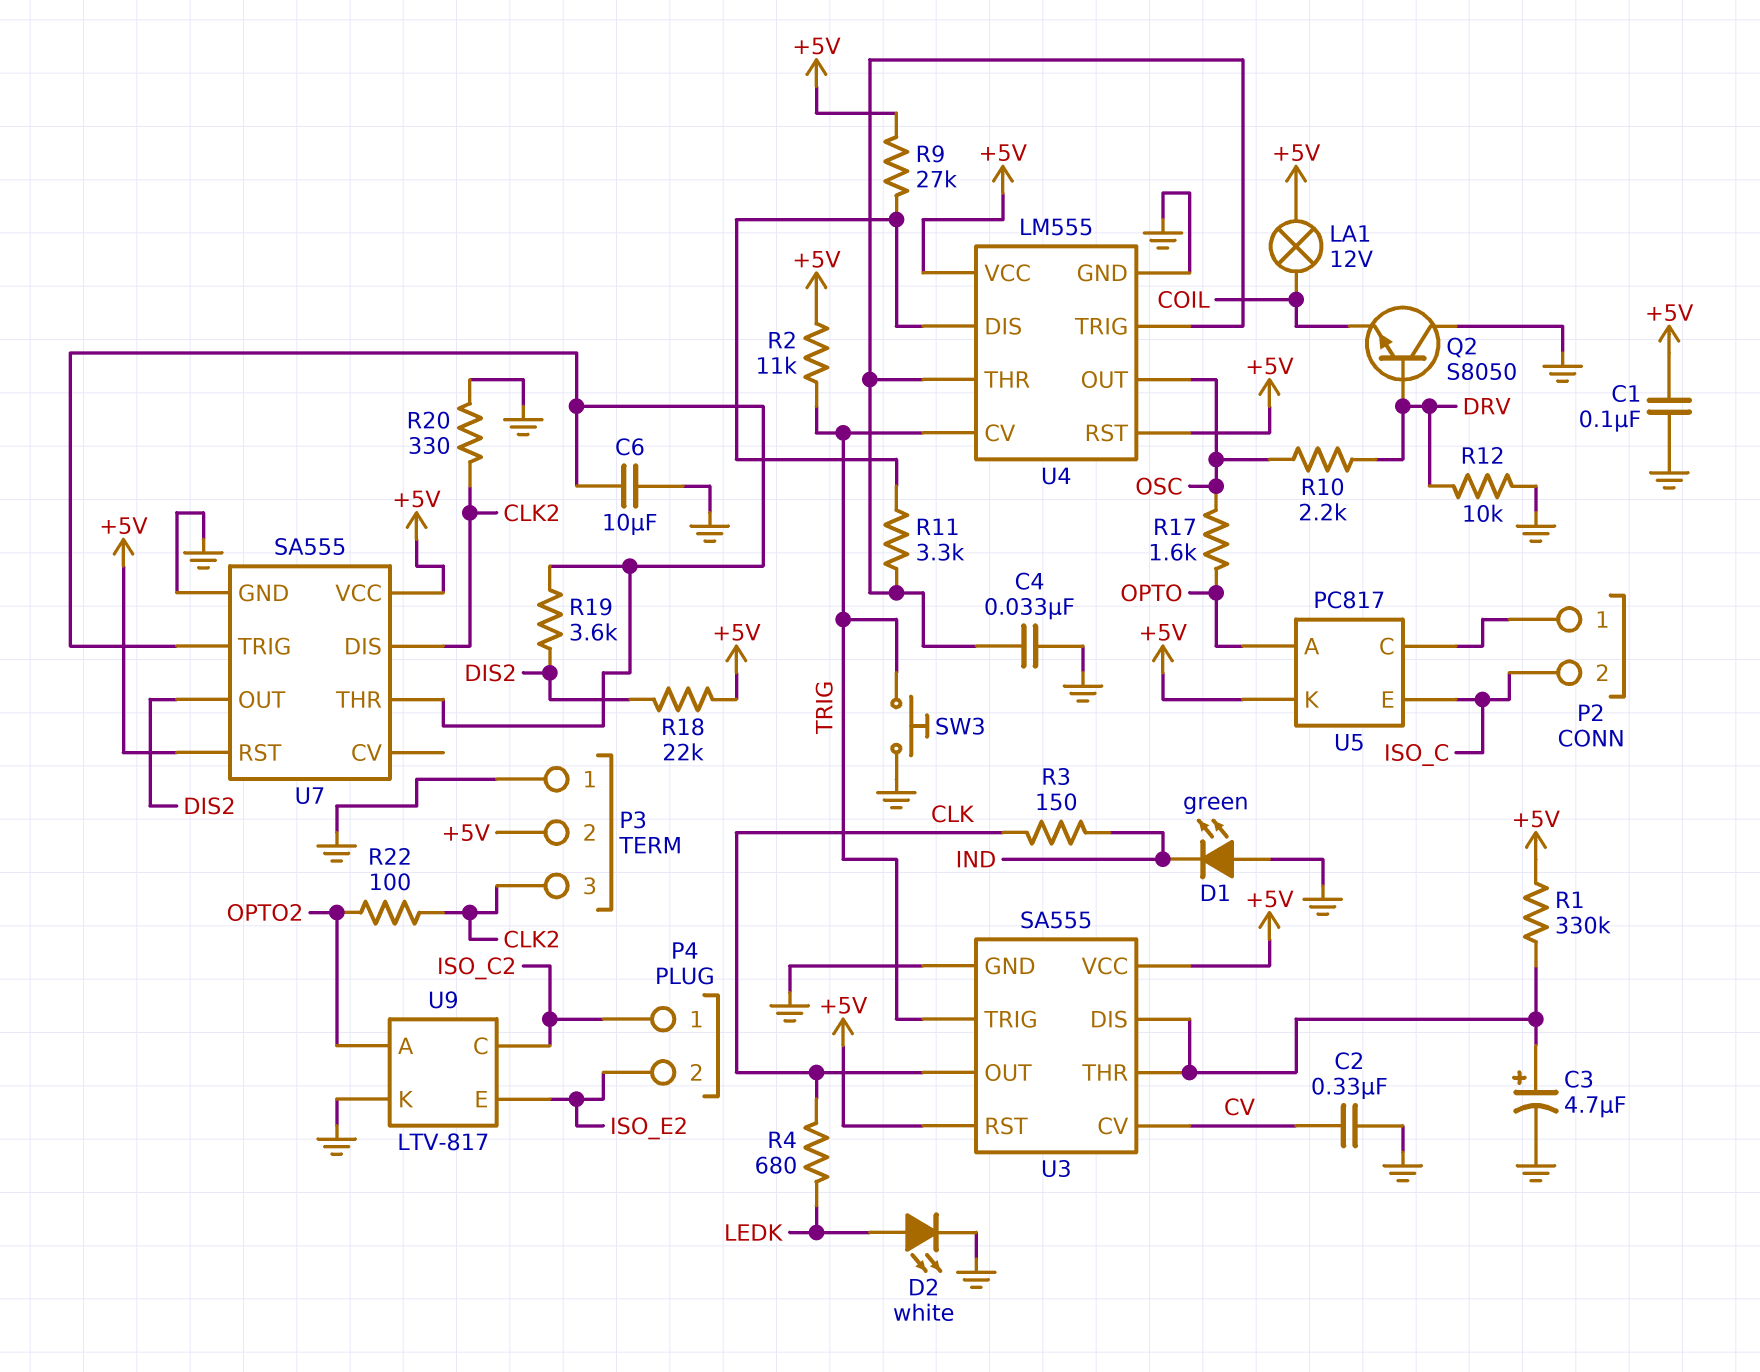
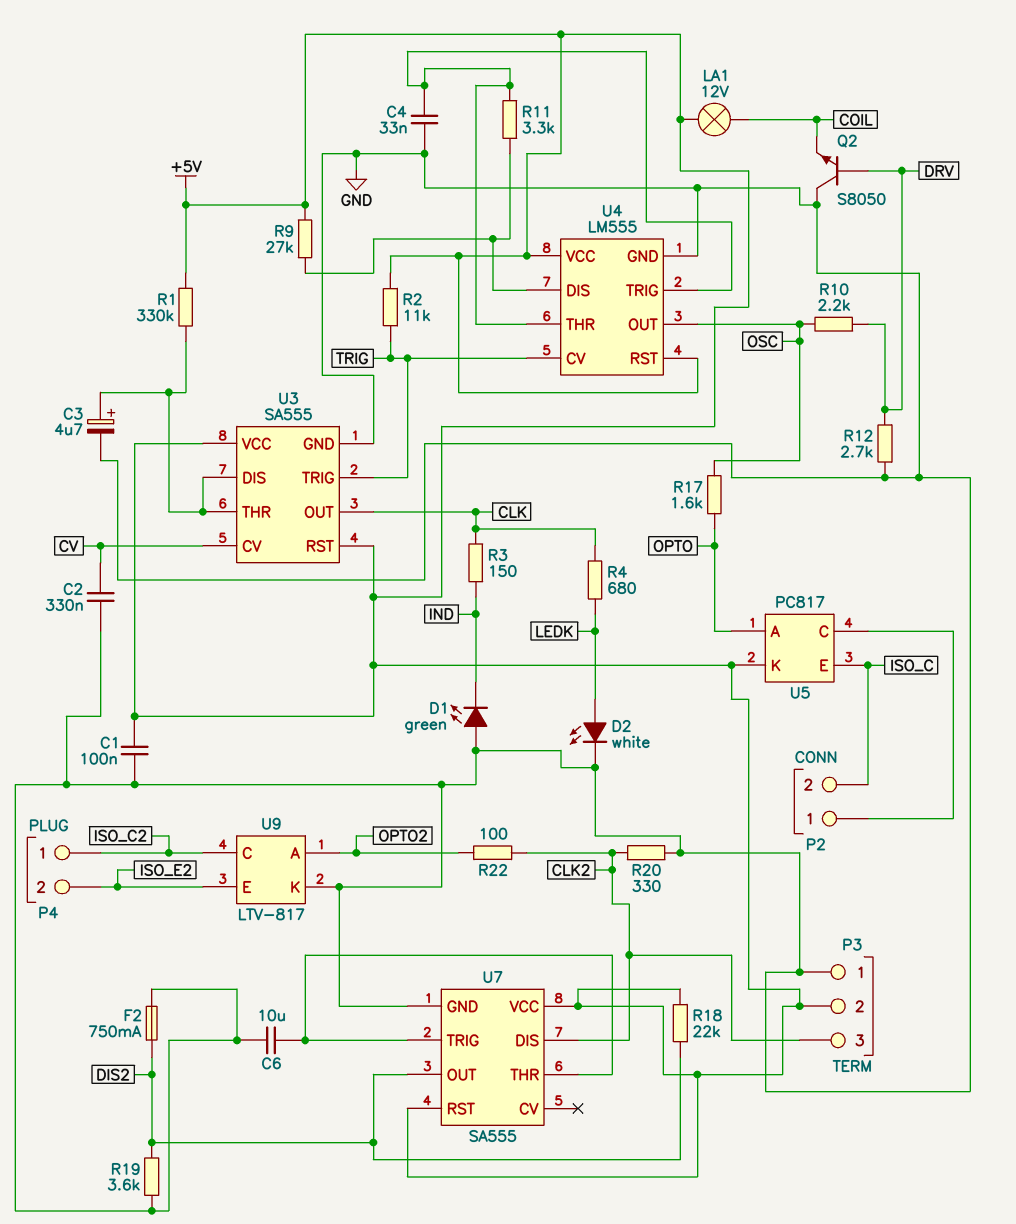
F2: none -> 750mA (DIS2, GND)
R12: 10k (DRV, GND) -> 2.7k (DRV, GND)
R19: 3.6k (DIS2, U7/THR) -> 3.6k (DIS2, GND)
SW3: button (GND, TRIG) -> none

